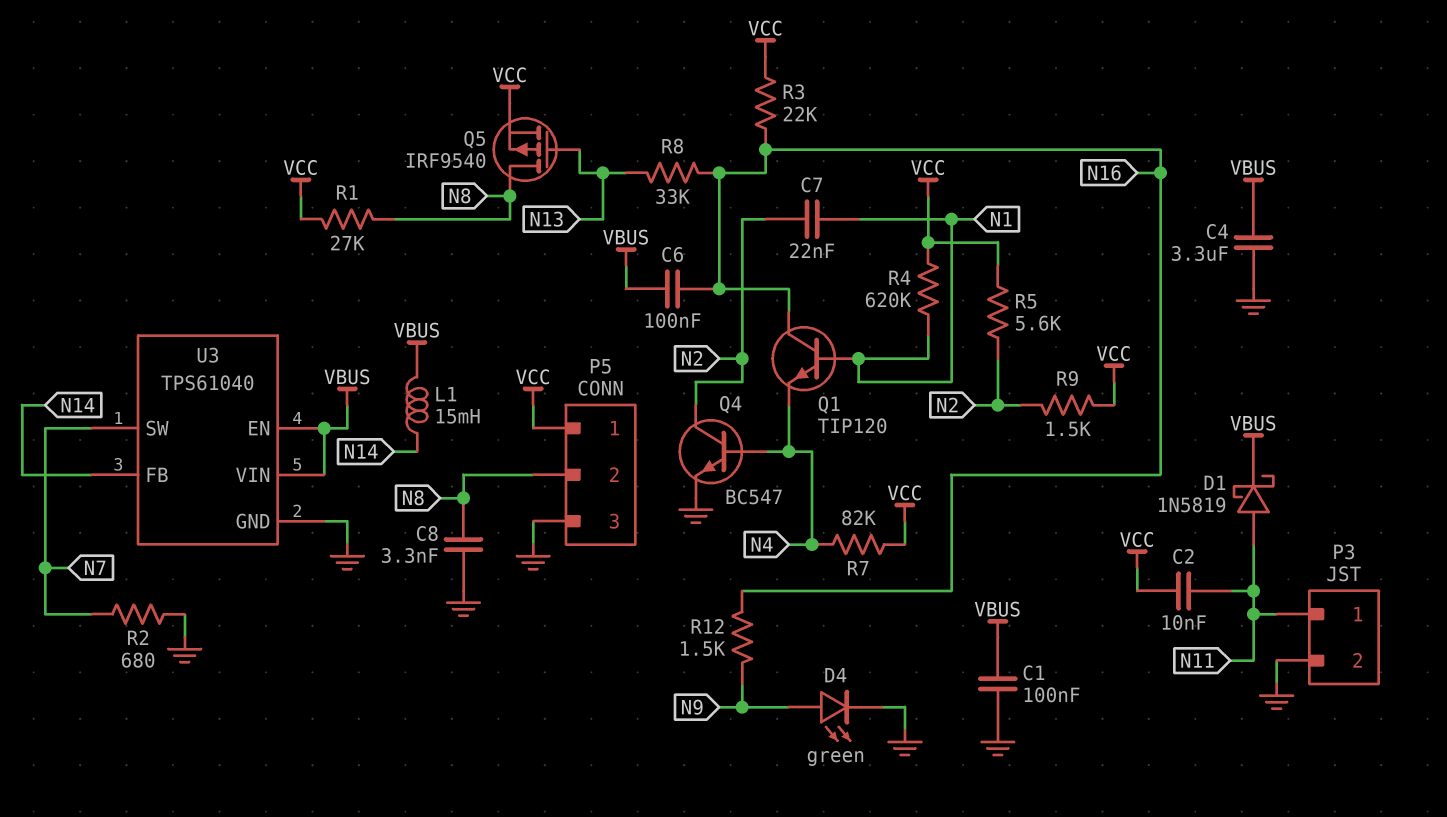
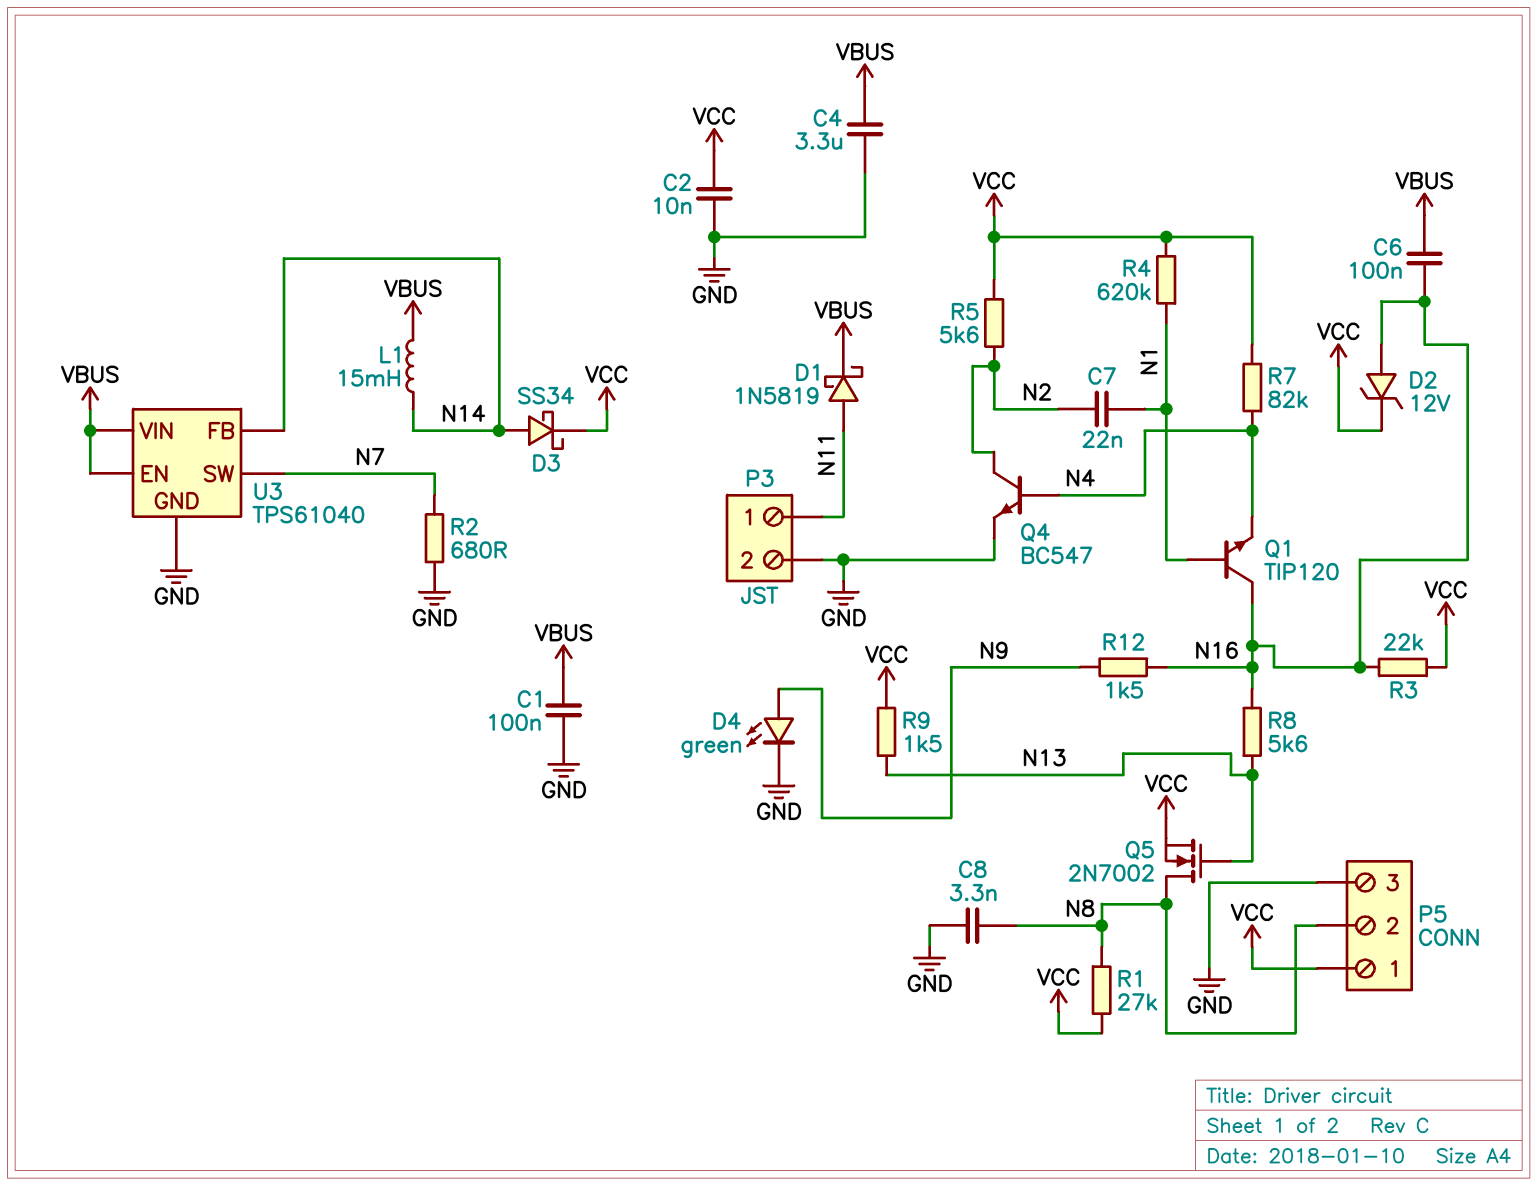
C2: 10nF (N11, VCC) -> 10nF (GND, VCC)
D2: none -> zener 12V (A N16, K VCC)
D3: none -> schottky SS34 (A N14, K VCC)
Q5: PMOS IRF9540 (G N13, D N8, S VCC) -> NMOS 2N7002 (G N13, D N8, S VCC)
R8: 33k (N13, N16) -> 5.6k (N13, N16)
R9: 1.5k (N2, VCC) -> 1.5k (N13, VCC)

